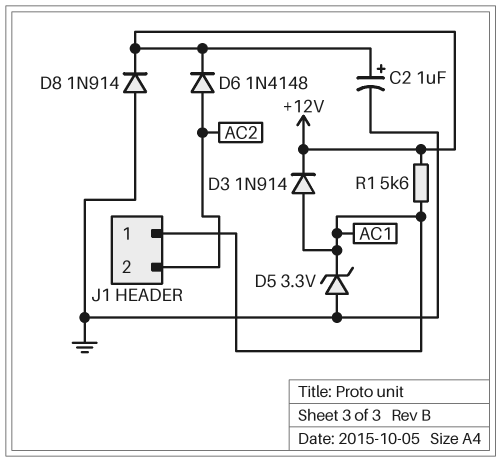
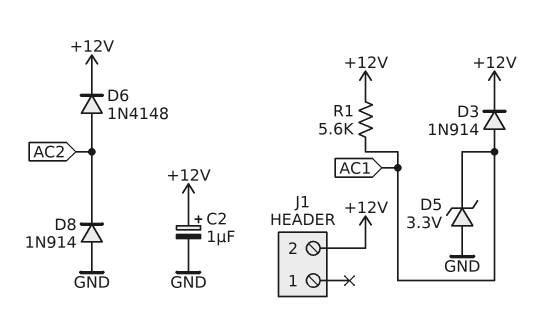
D8: diode 1N914 (A GND, K +12V) -> diode 1N914 (A GND, K AC2)
J1 pin 1: AC1 -> none
J1 pin 2: AC2 -> +12V

